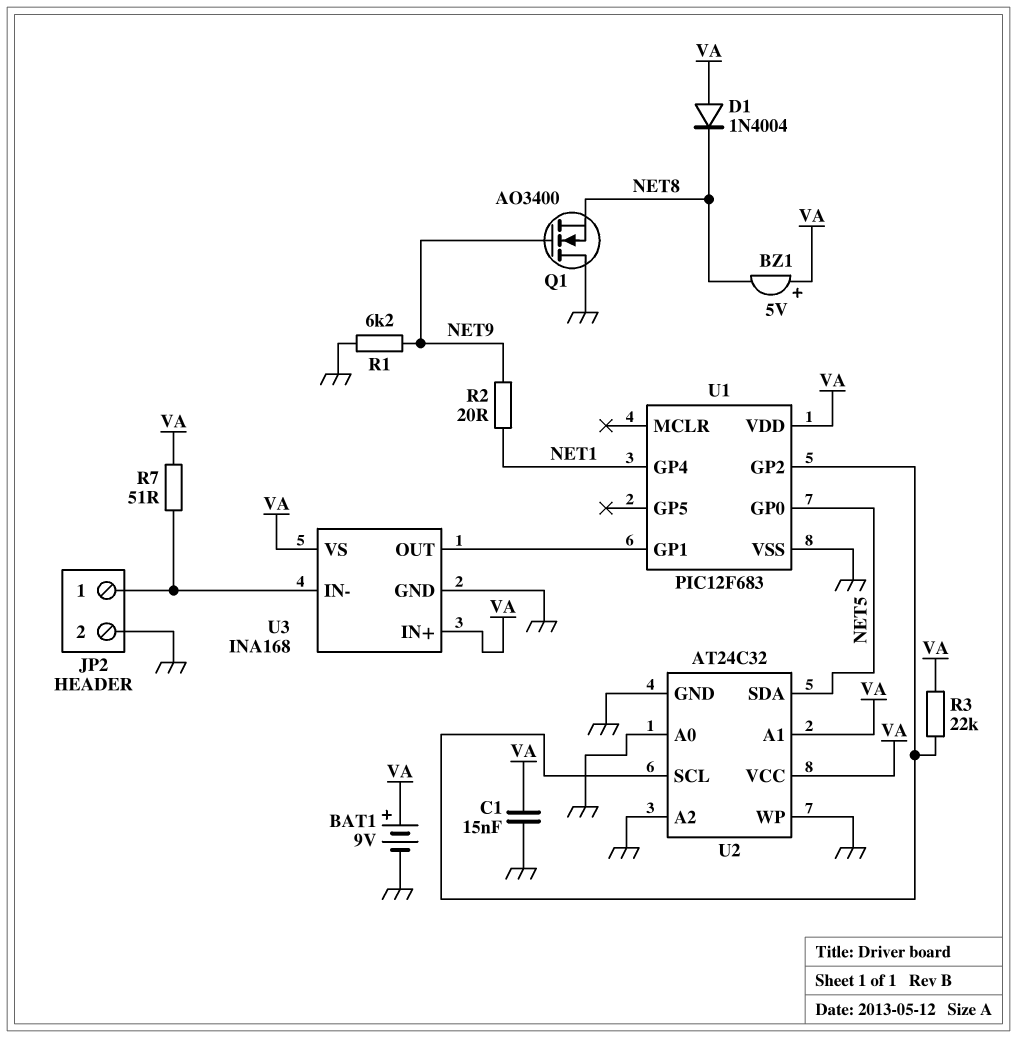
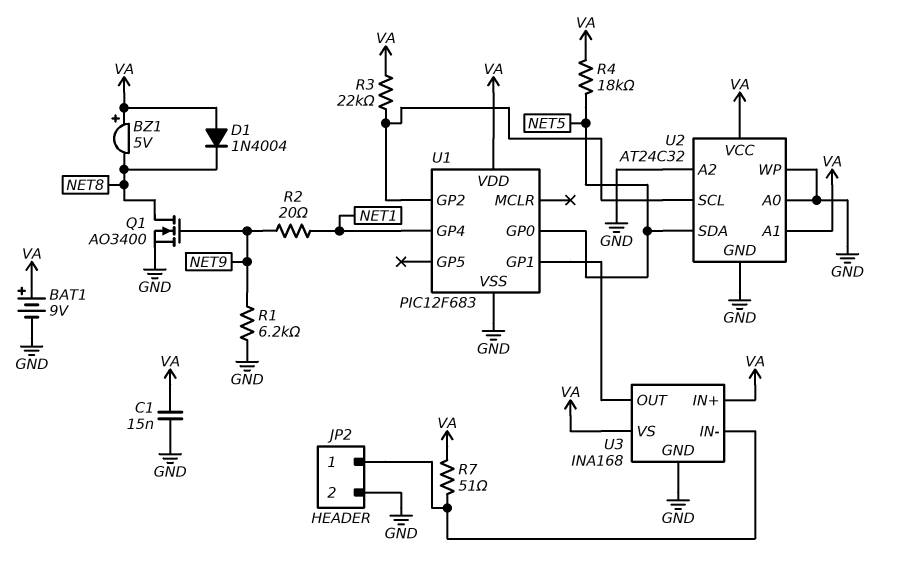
Q1: NMOS AO3400 (G NET9, D GND, S NET8) -> NMOS AO3400 (G NET9, D NET8, S GND)
R4: none -> 18k (NET5, VA)

